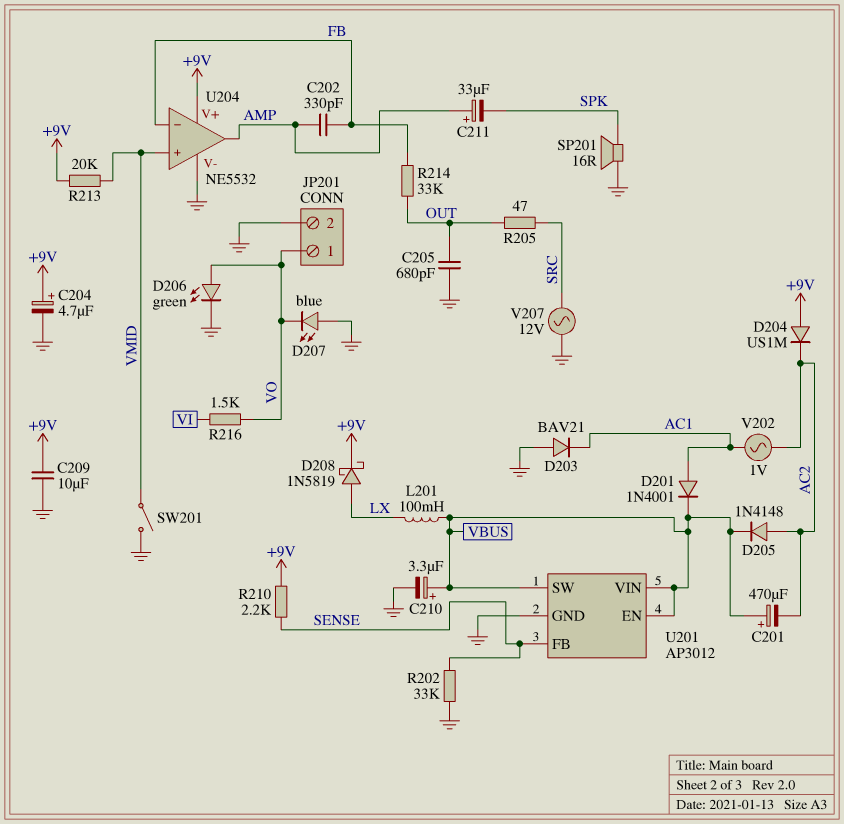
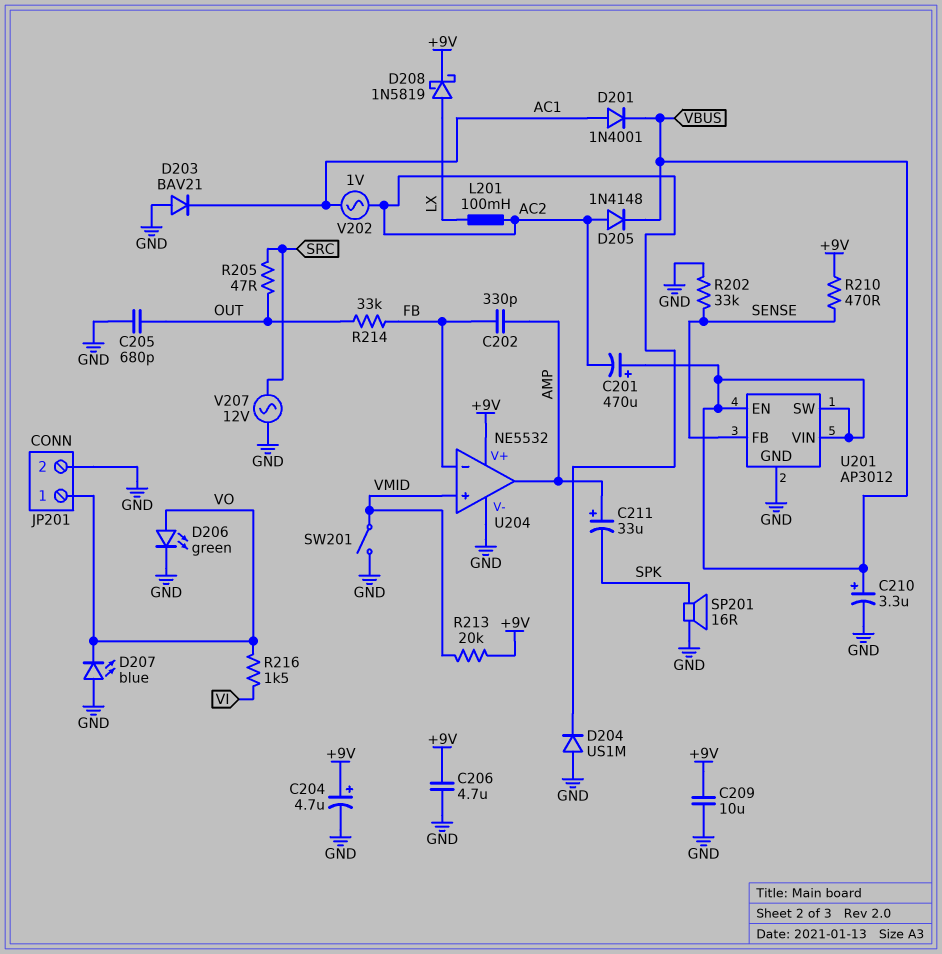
C206: none -> 4.7uF (+9V, GND)
D204: diode US1M (A +9V, K AC2) -> diode US1M (A GND, K AC2)
L201: 100mH (LX, VBUS) -> 100mH (AC2, LX)
R210: 2.2k (+9V, SENSE) -> 470 (+9V, SENSE)

